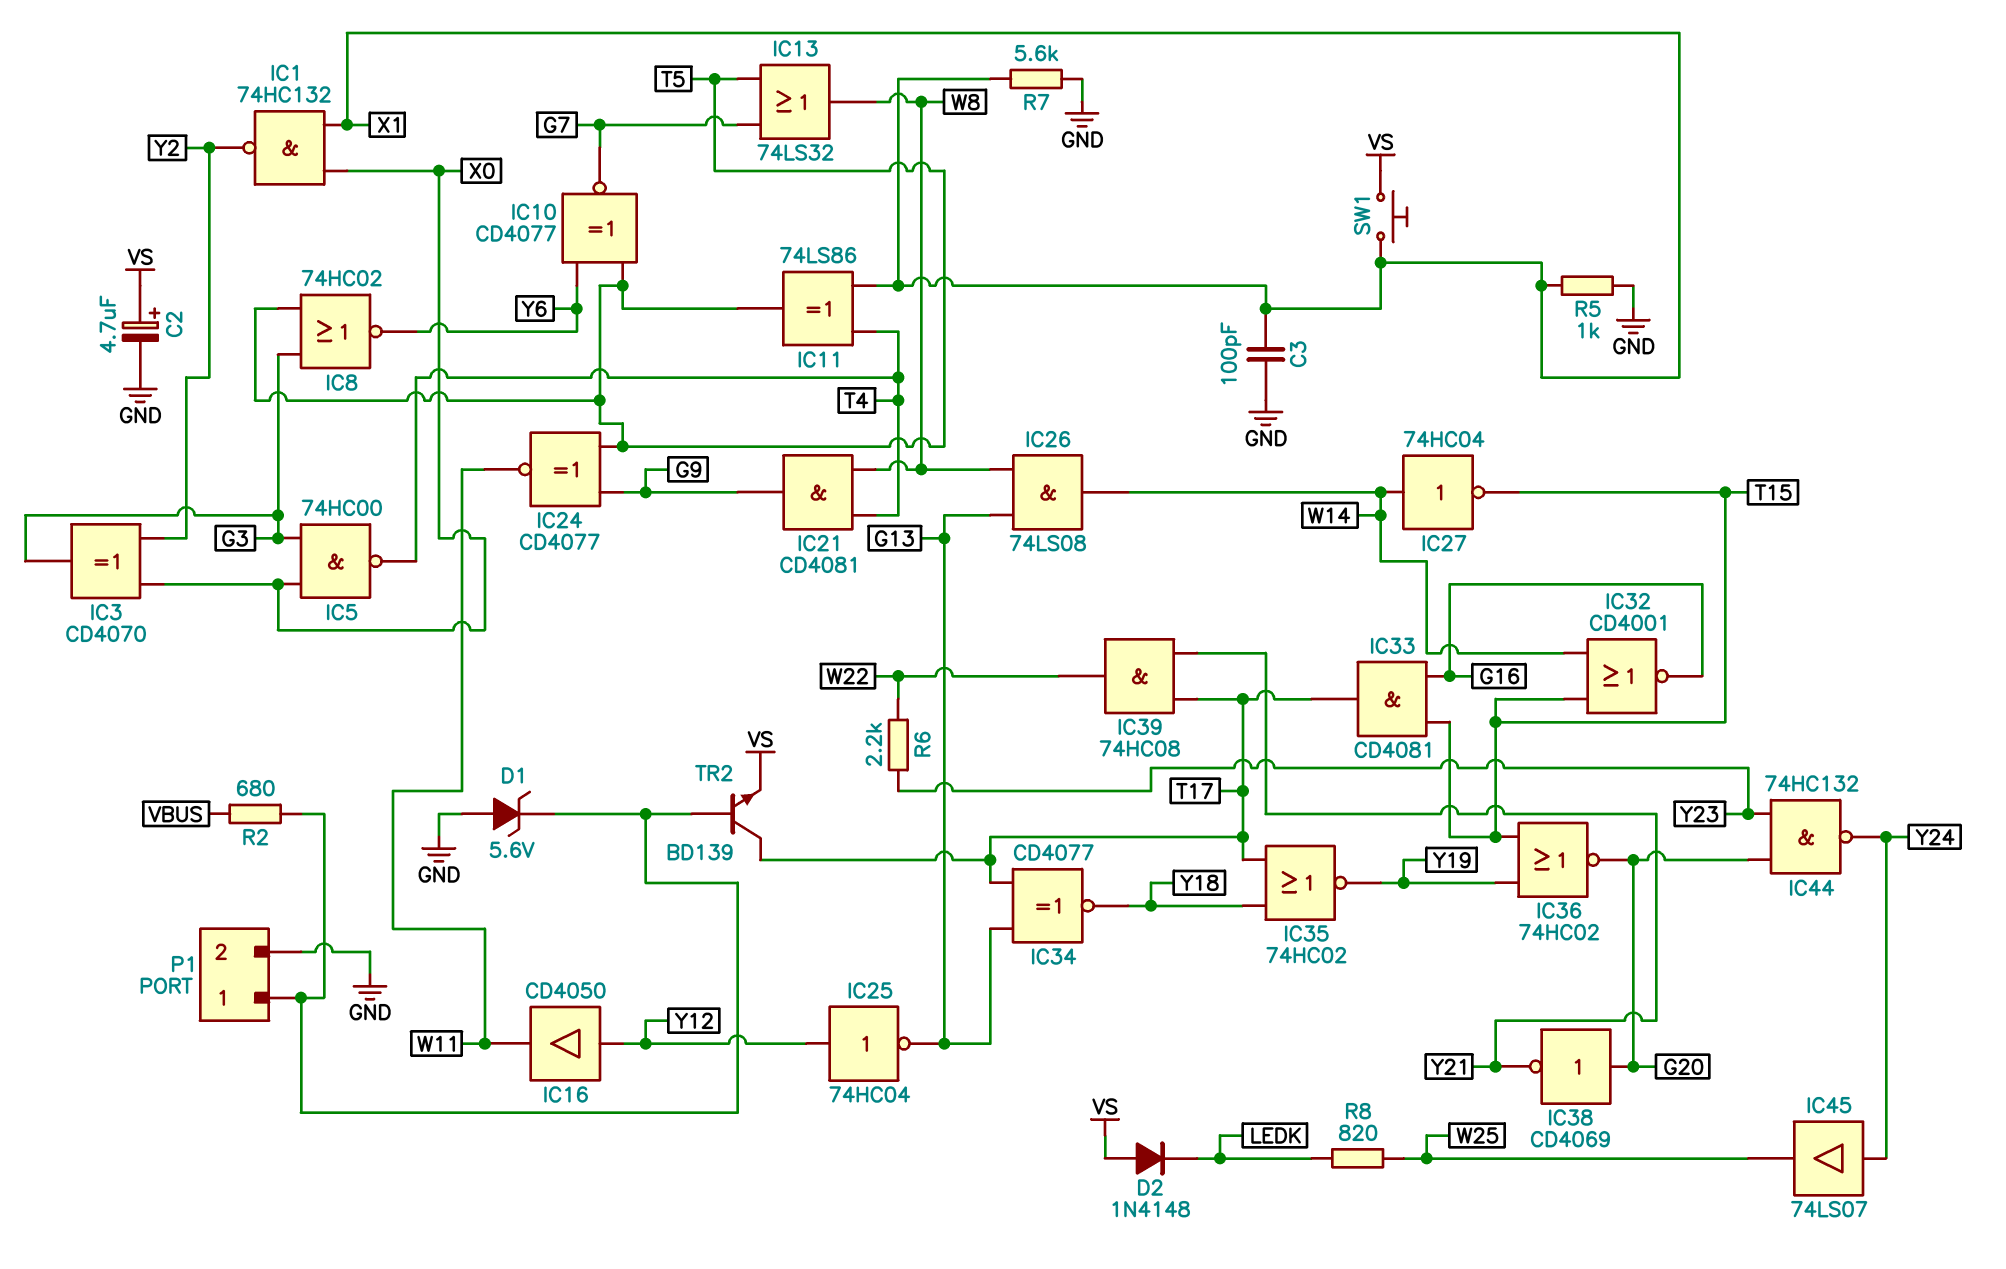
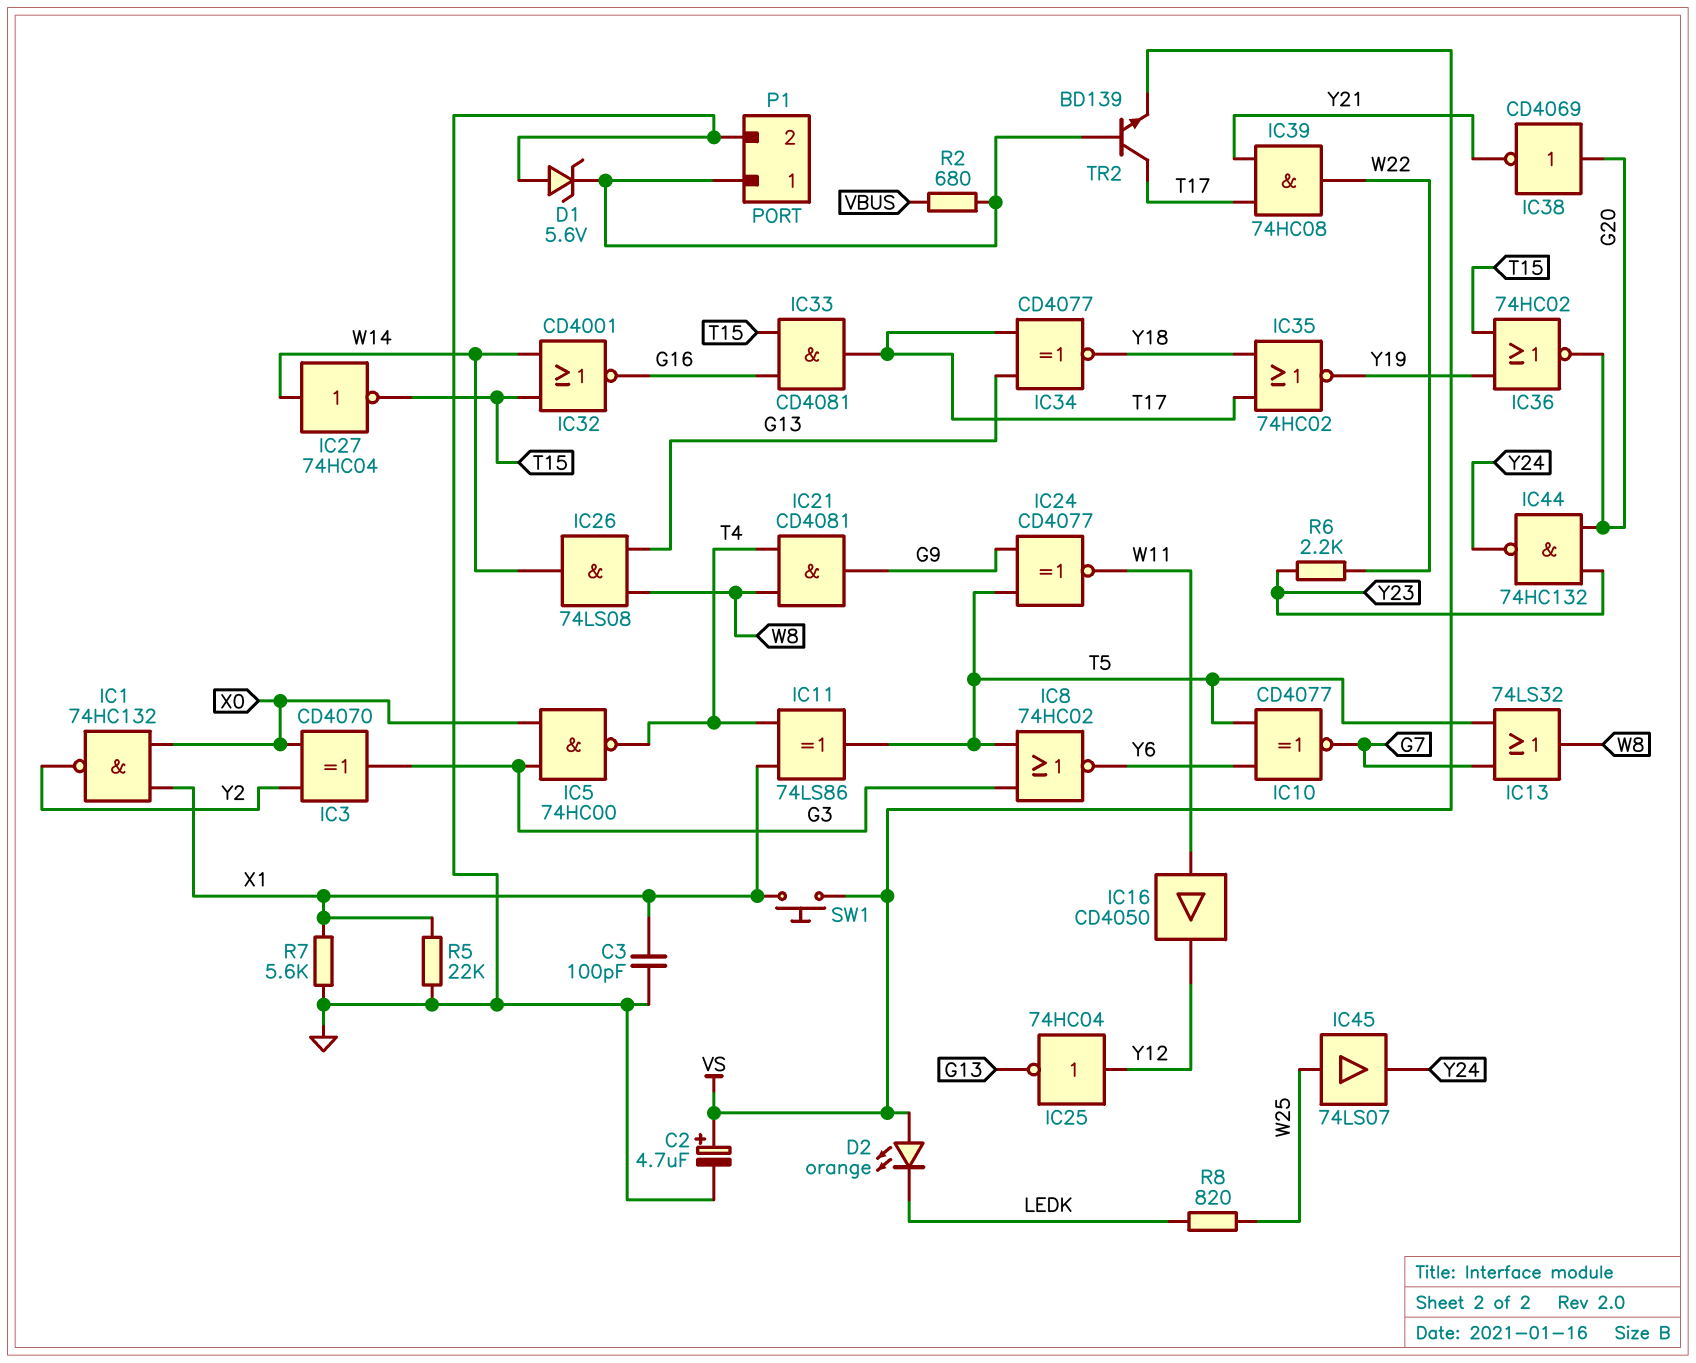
D2: diode 1N4148 (A VS, K LEDK) -> LED orange (A VS, K LEDK)
IC16: buffer CD4050 (in Y12, out W11) -> buffer CD4050 (in W11, out Y12)
IC45: buffer 74LS07 (in Y24, out W25) -> buffer 74LS07 (in W25, out Y24)
R5: 1k (GND, X1) -> 22k (GND, X1)

